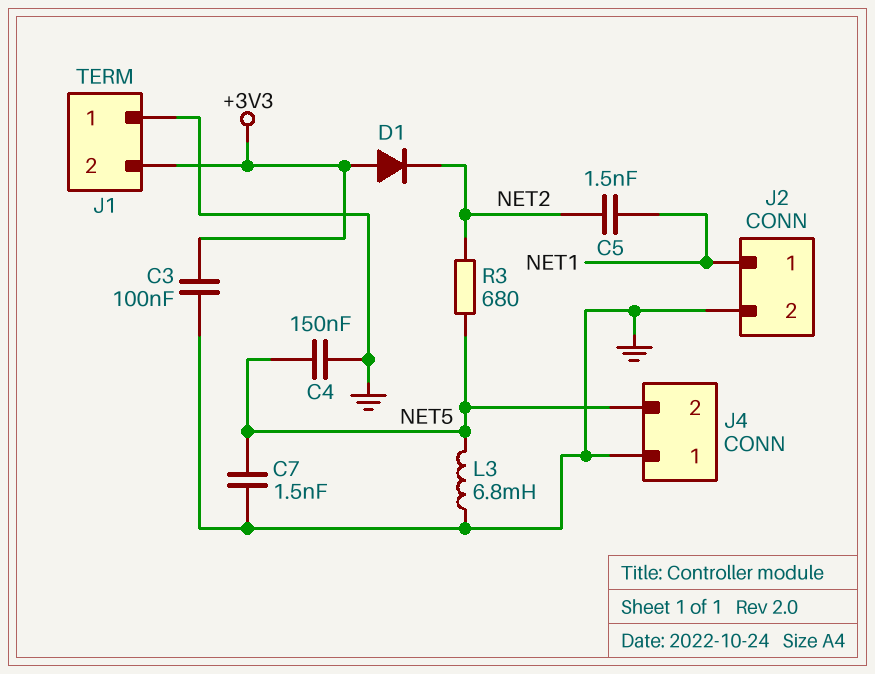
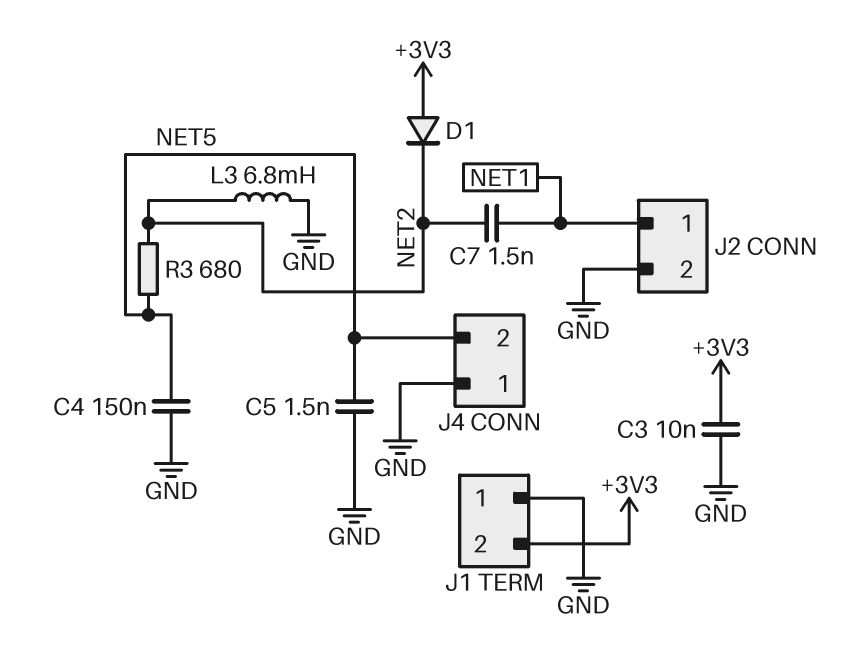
C3: 100nF (+3V3, GND) -> 10nF (+3V3, GND)
C5: 1.5nF (NET1, NET2) -> 1.5nF (GND, NET5)
C7: 1.5nF (GND, NET5) -> 1.5nF (NET1, NET2)
L3: 6.8mH (GND, NET5) -> 6.8mH (GND, NET2)

